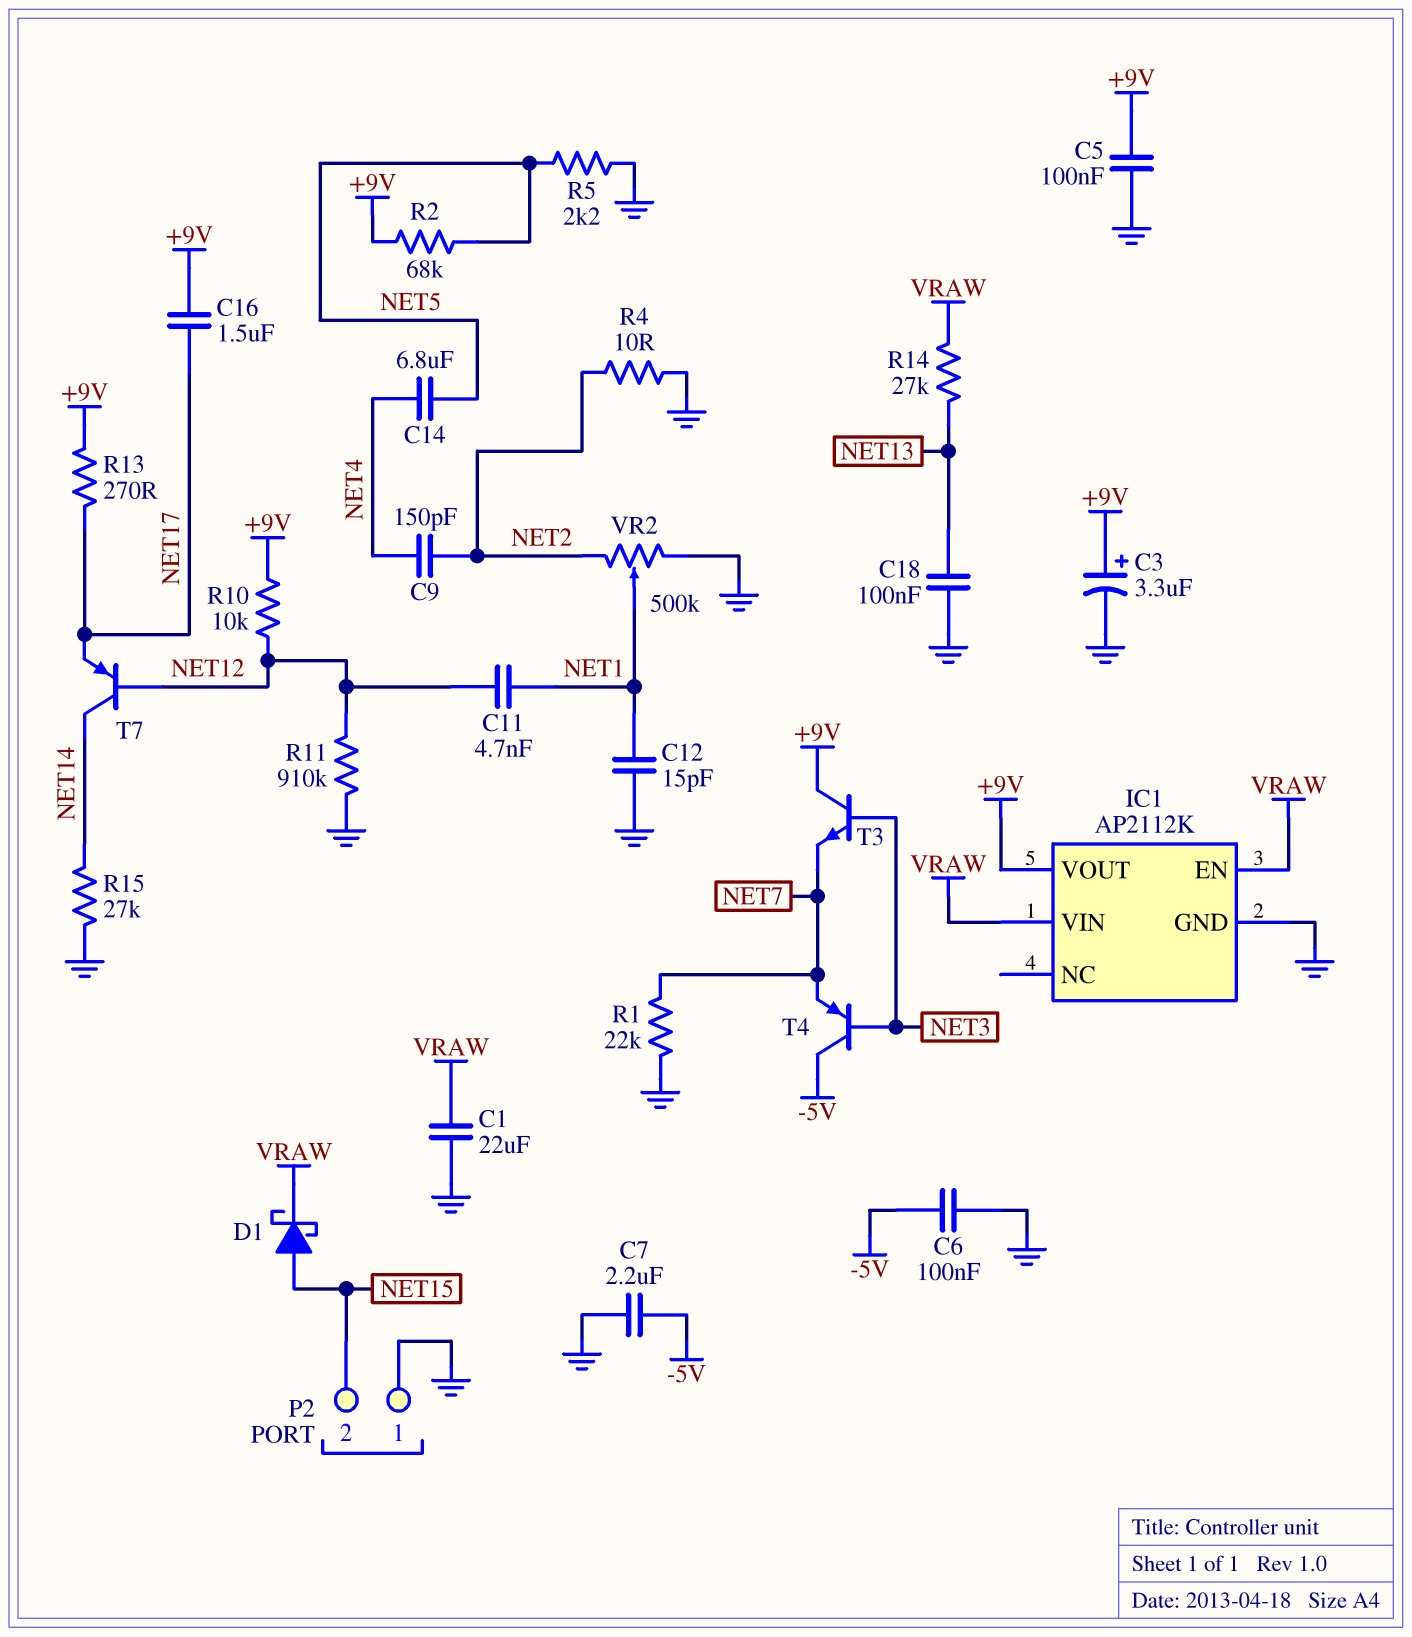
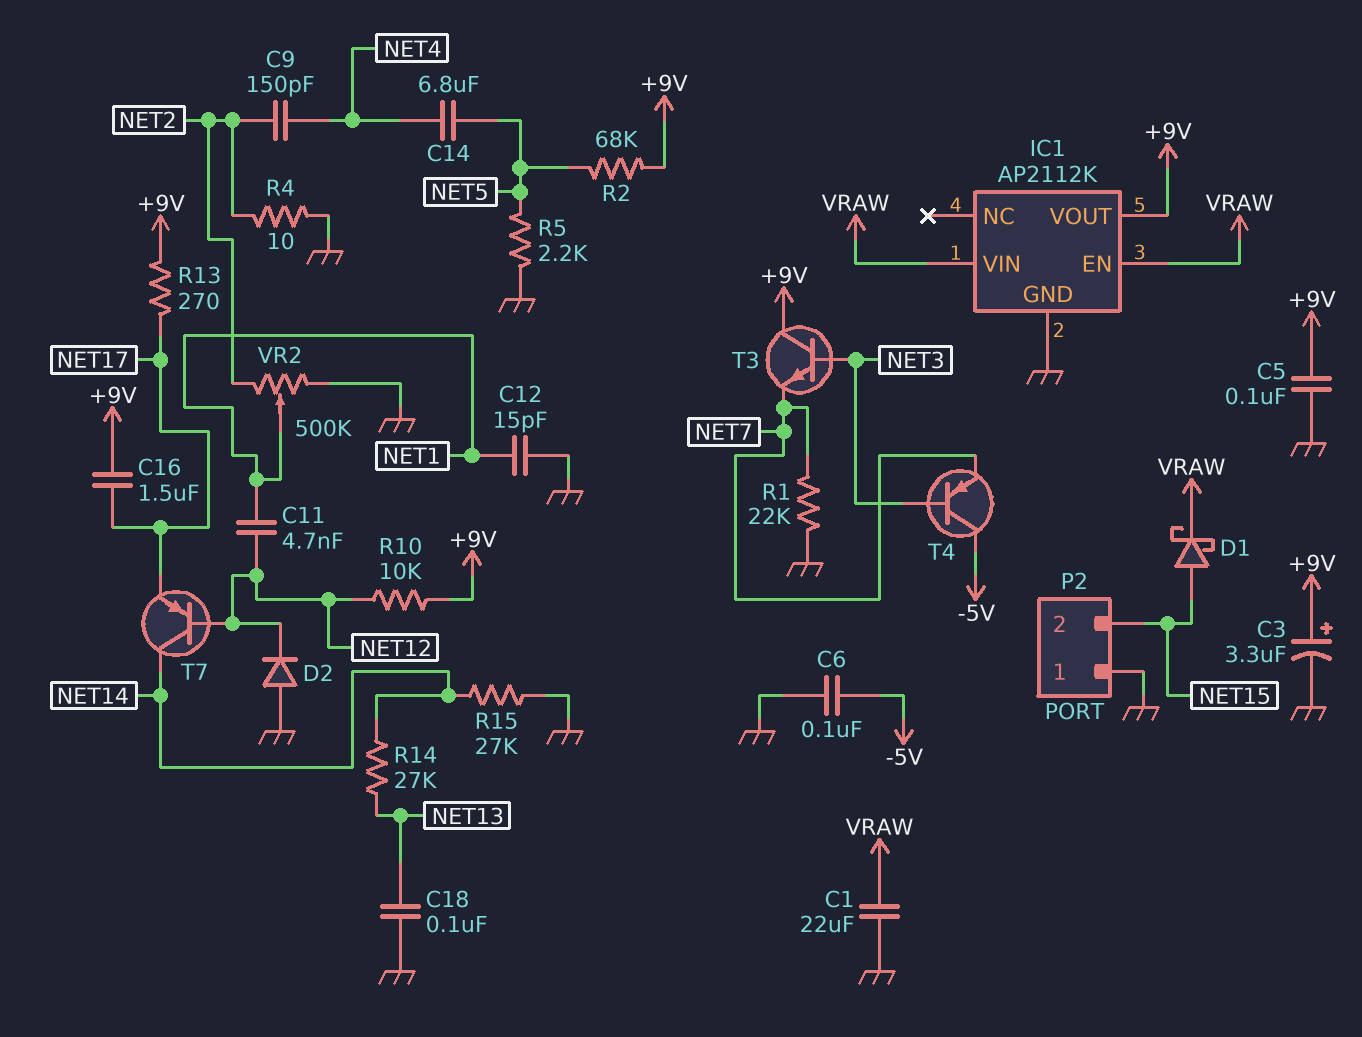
C7: 2.2uF (-5V, GND) -> none
D2: none -> diode (A GND, K NET12)
R11: 910k (GND, NET12) -> none
R14: 27k (NET13, VRAW) -> 27k (NET13, NET14)

